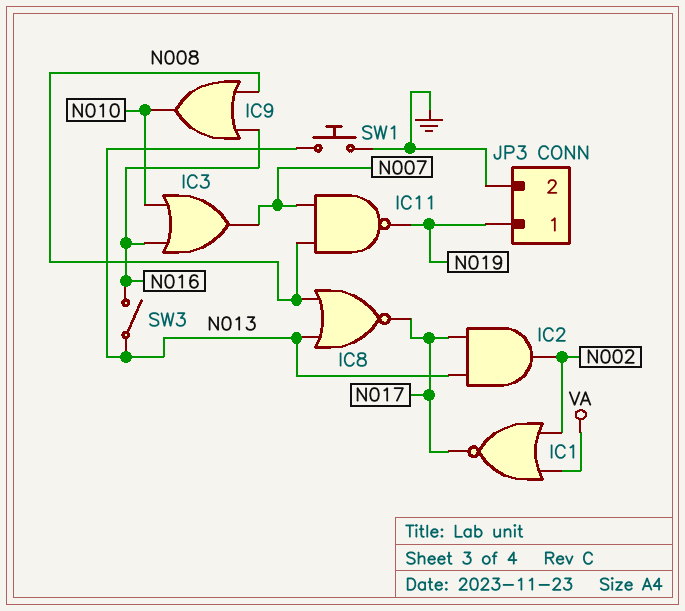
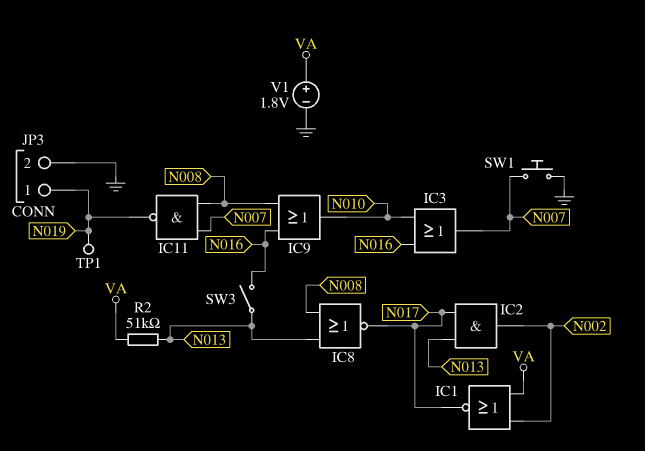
R2: none -> 51k (N013, VA)
SW1: button (GND, N013) -> button (GND, N007)
TP1: none -> test point (N019)
V1: none -> 1.8V (plus VA, minus GND)

